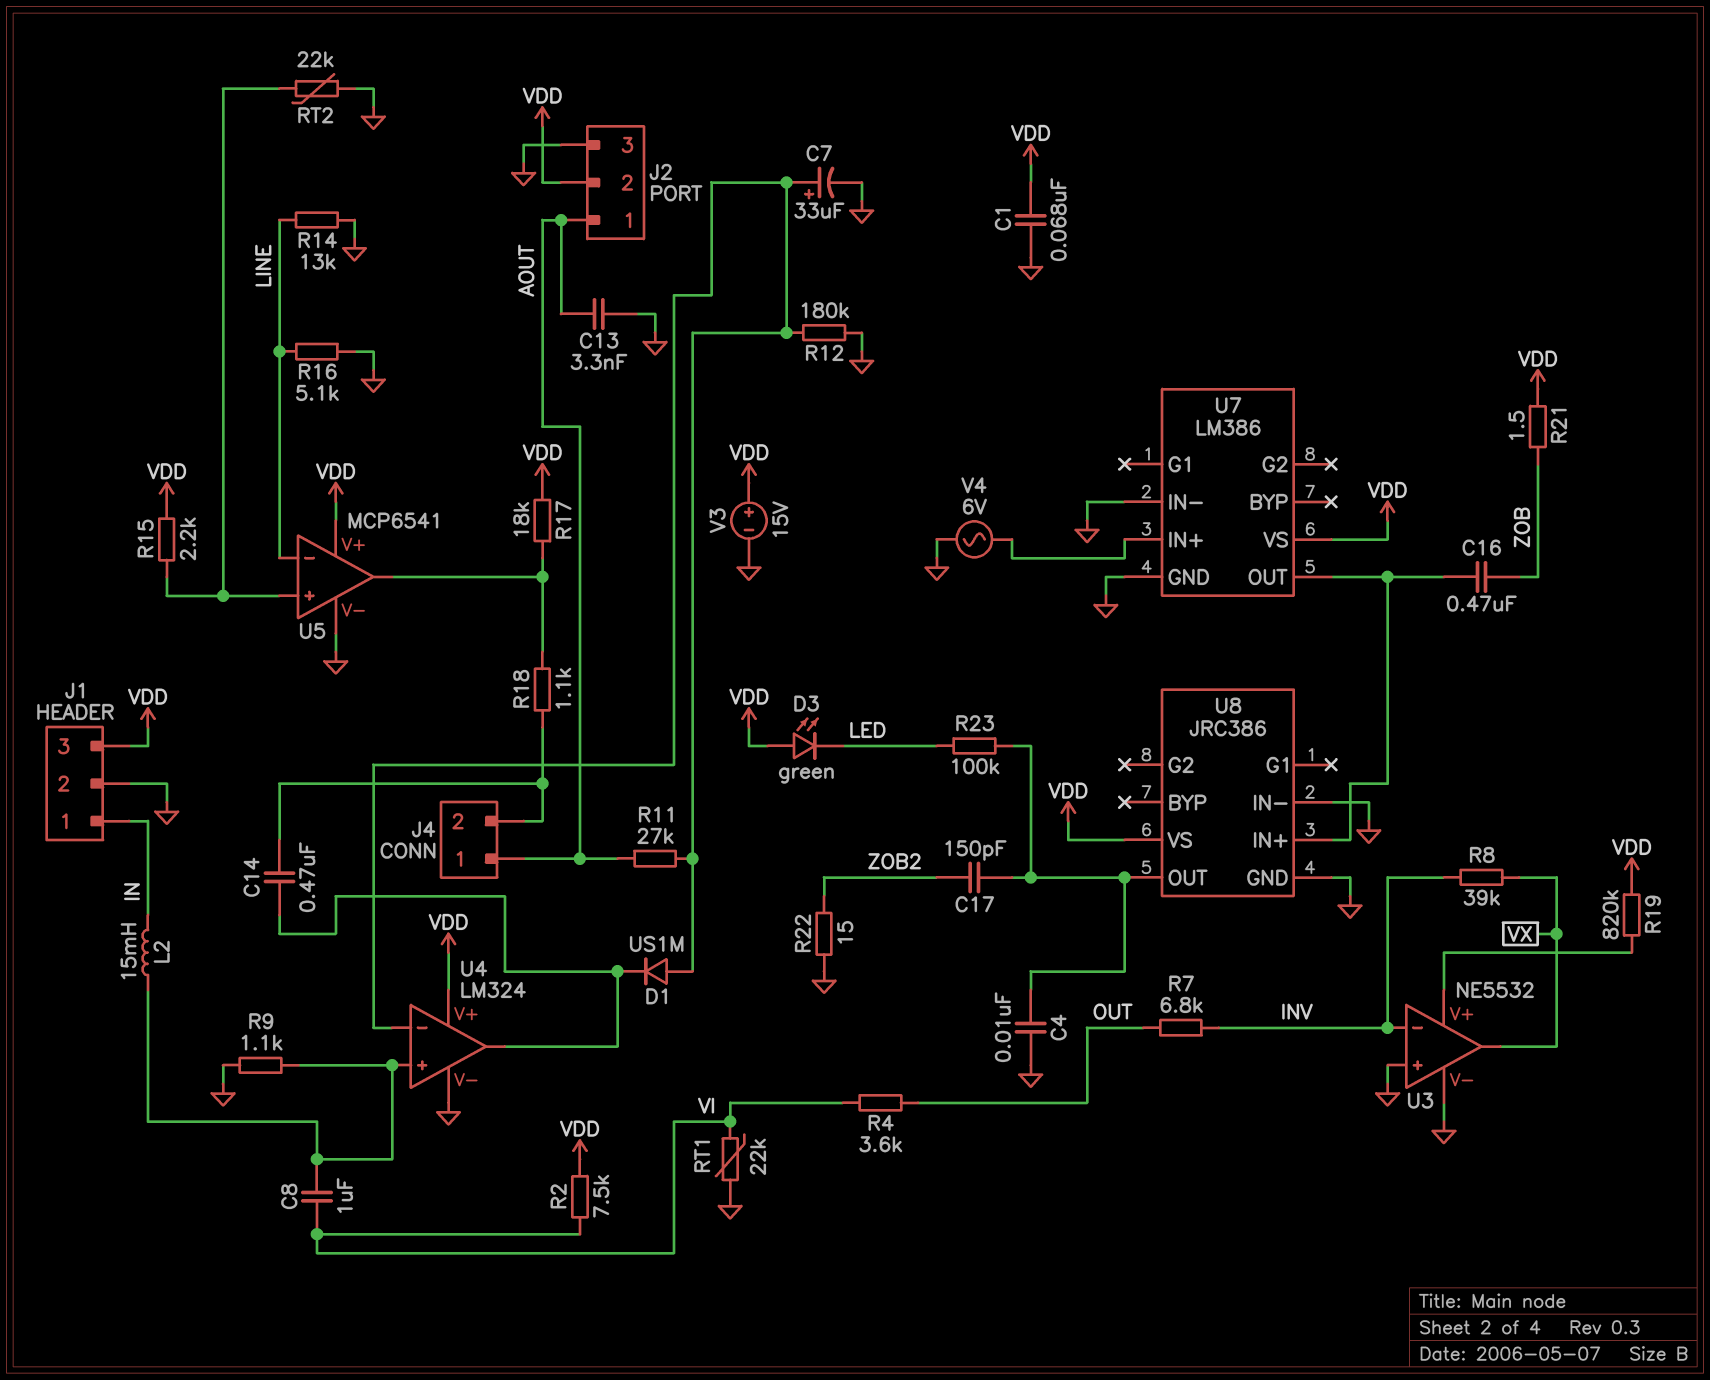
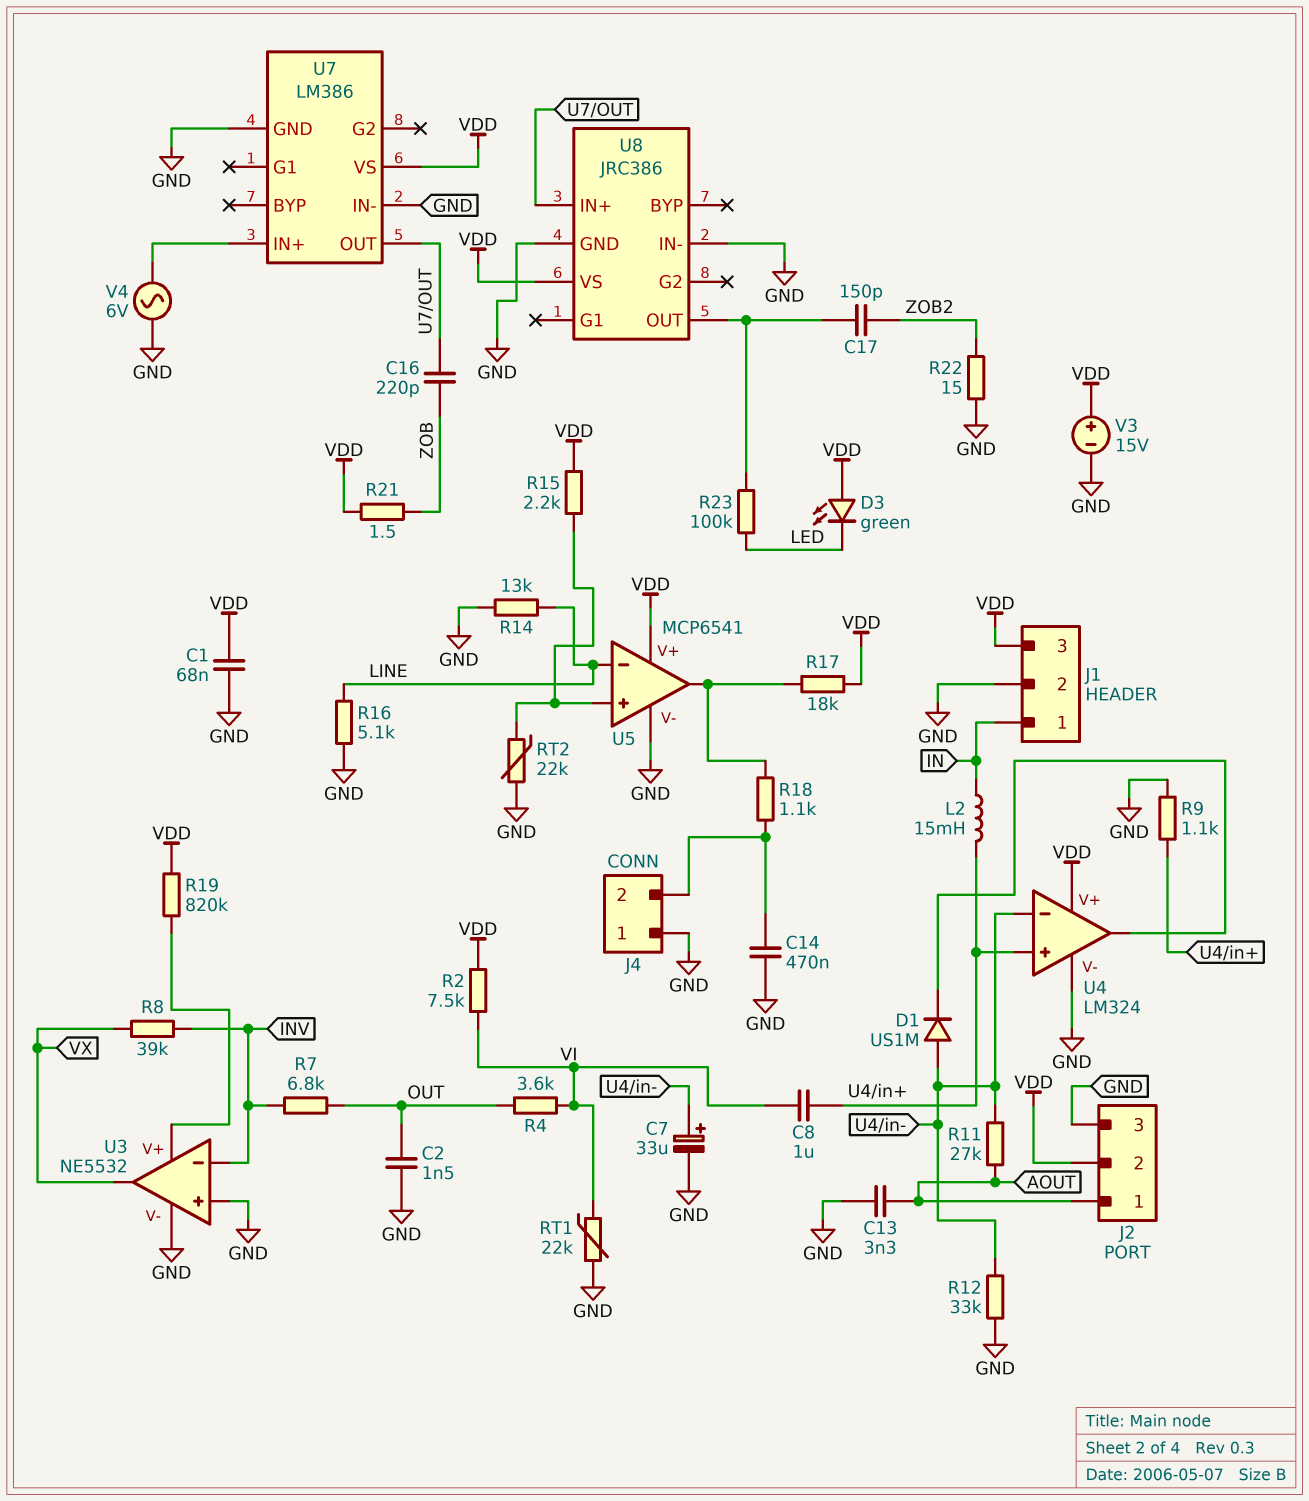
C2: none -> 1.5nF (GND, OUT)
C4: 10nF (GND, U8/OUT) -> none
C14: 470nF (J4/2, U4/out) -> 470nF (GND, J4/2)
C16: 470nF (U7/OUT, ZOB) -> 220pF (U7/OUT, ZOB)
J4 pin 1: AOUT -> GND
R12: 180k (GND, U4/in-) -> 33k (GND, U4/in-)

